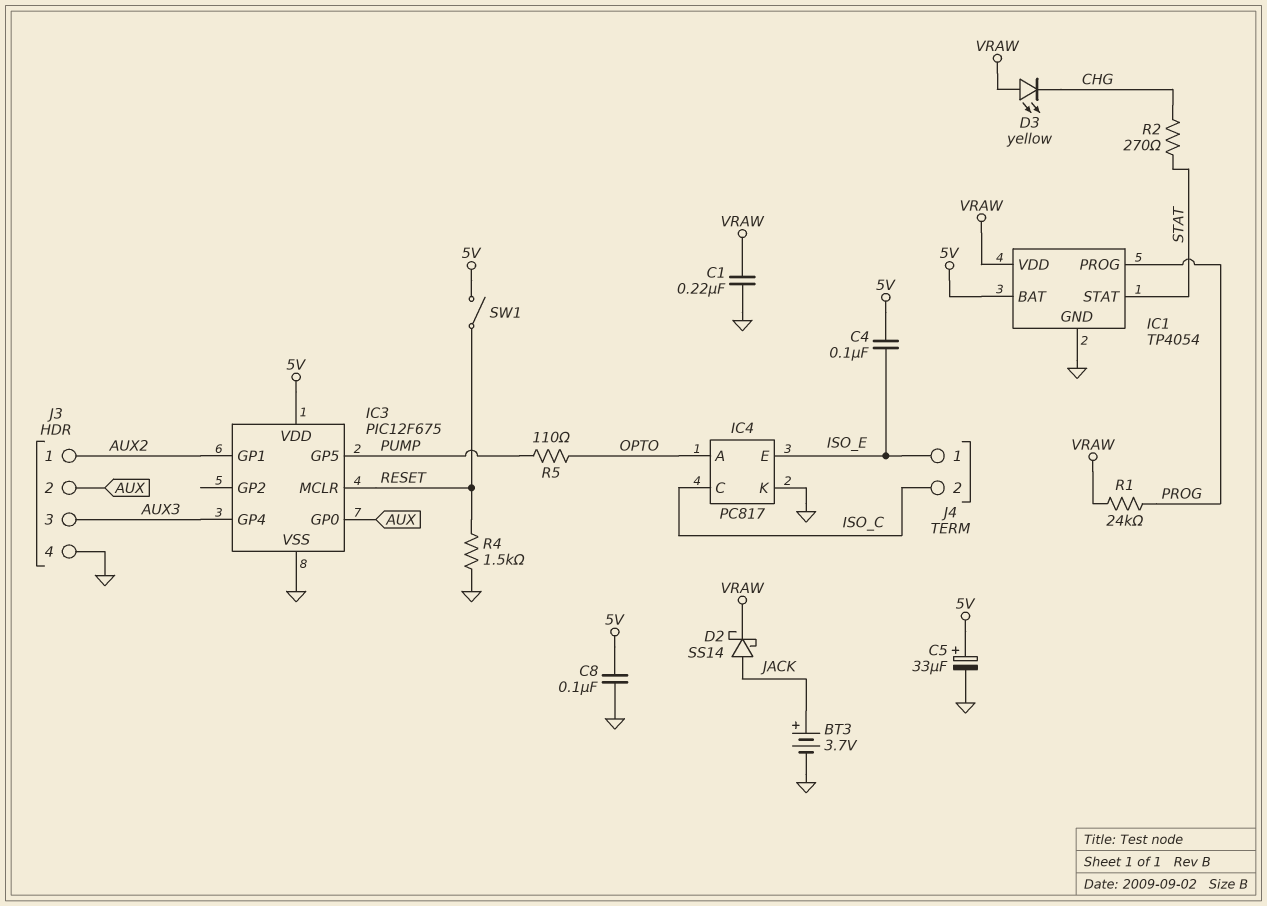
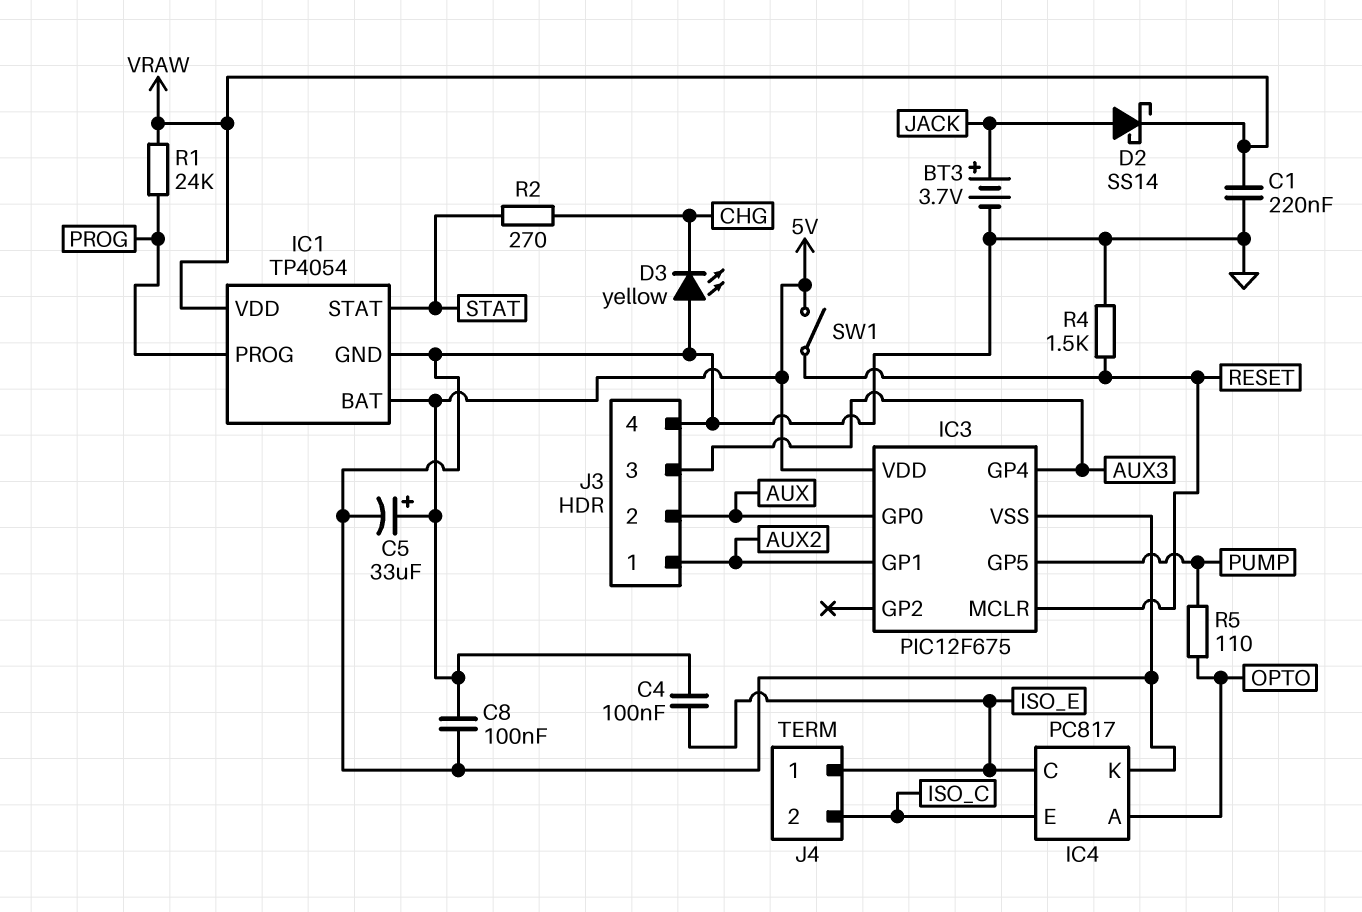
D3: LED yellow (A VRAW, K CHG) -> LED yellow (A GND, K CHG)
IC4 pin C: ISO_C -> ISO_E
IC4 pin E: ISO_E -> ISO_C

